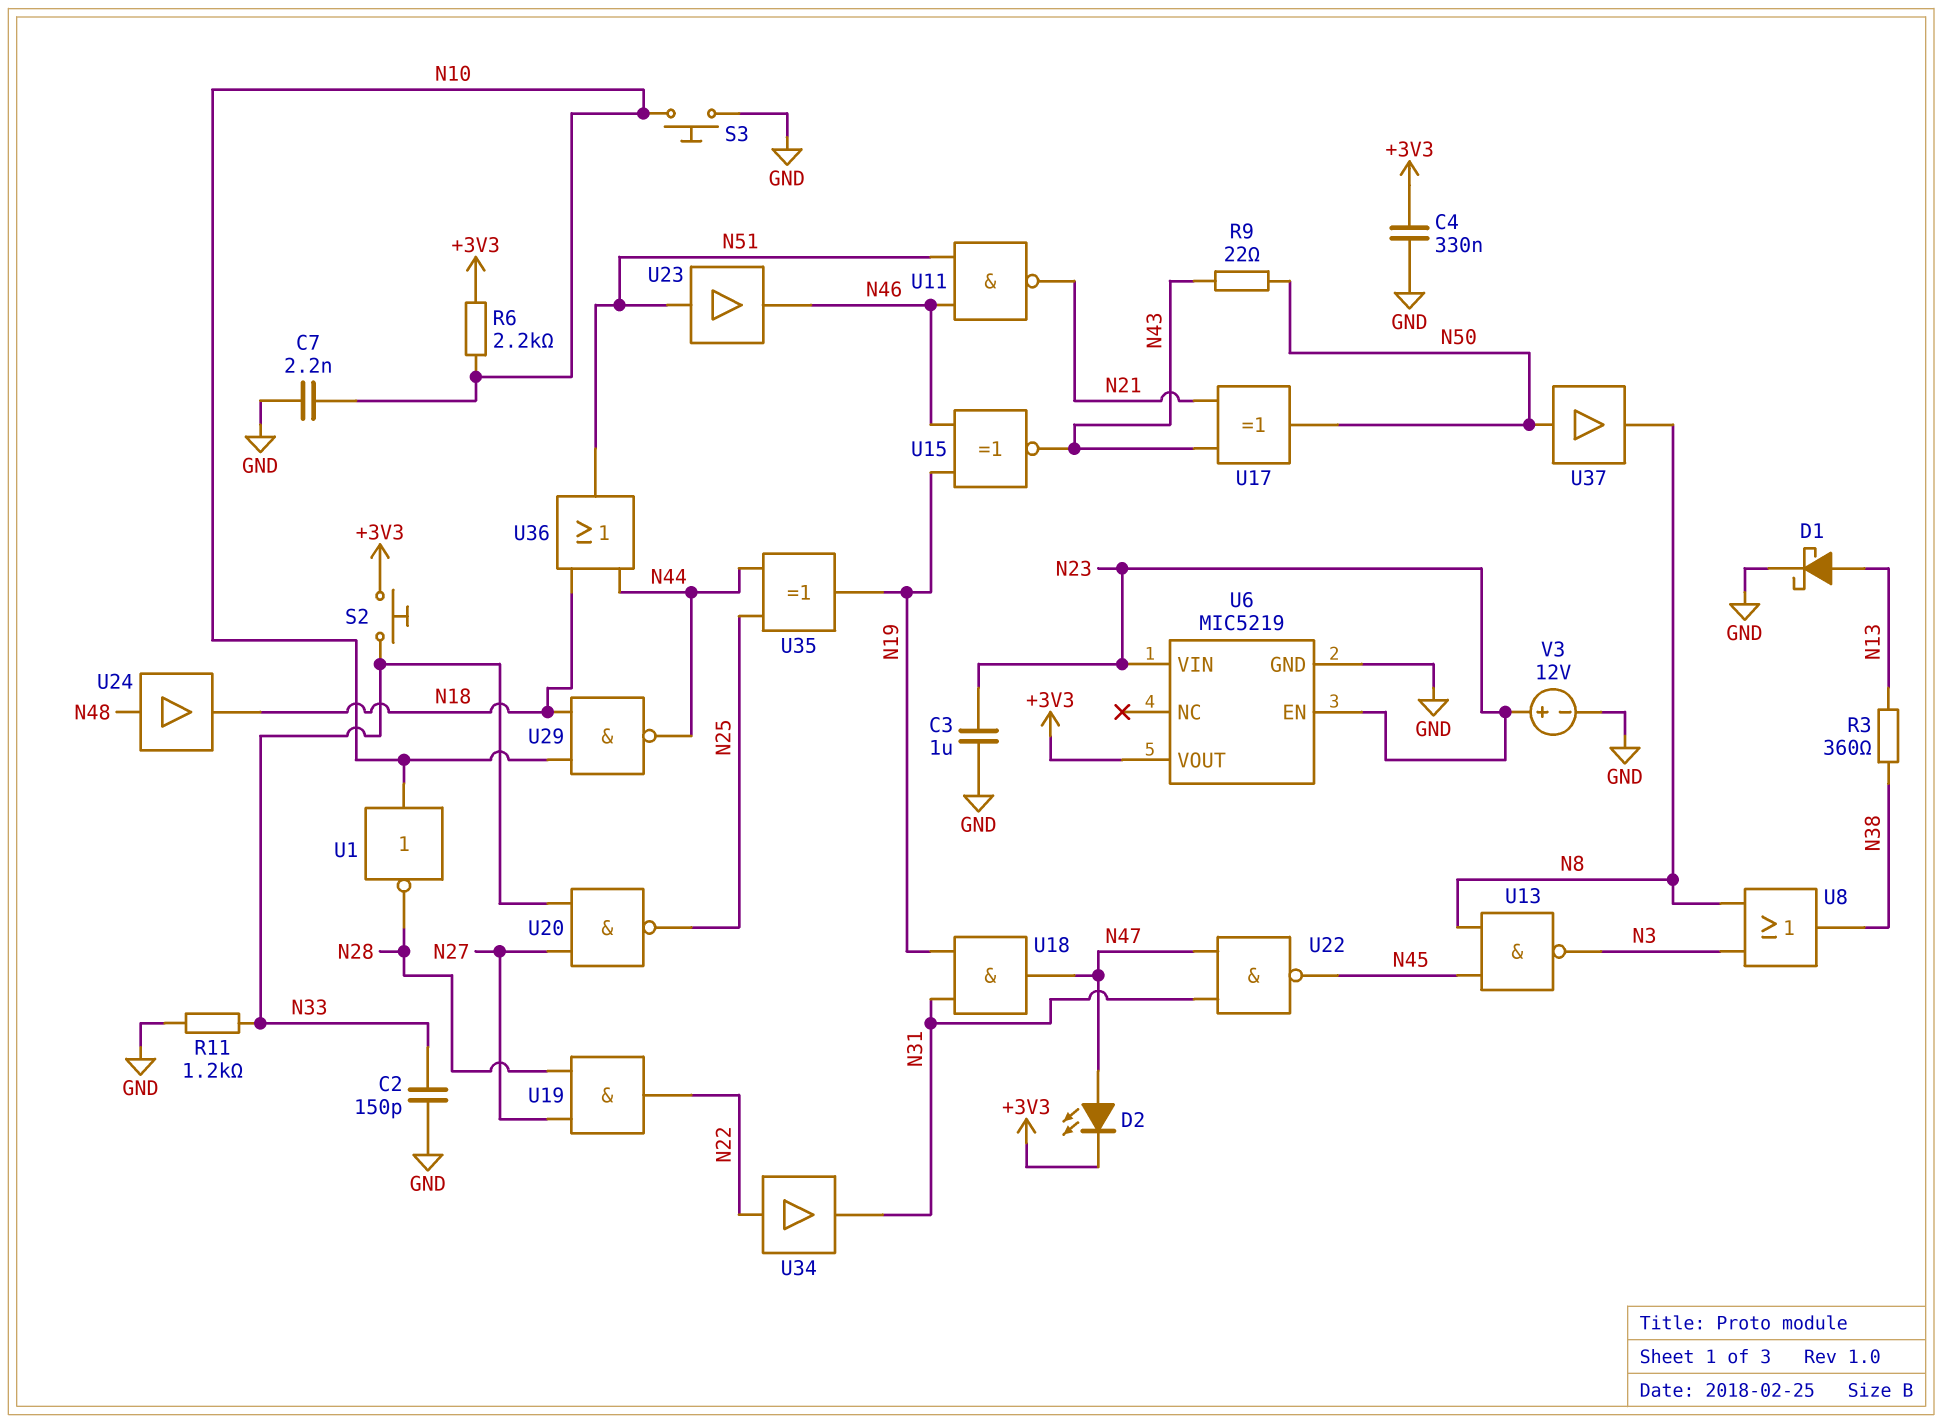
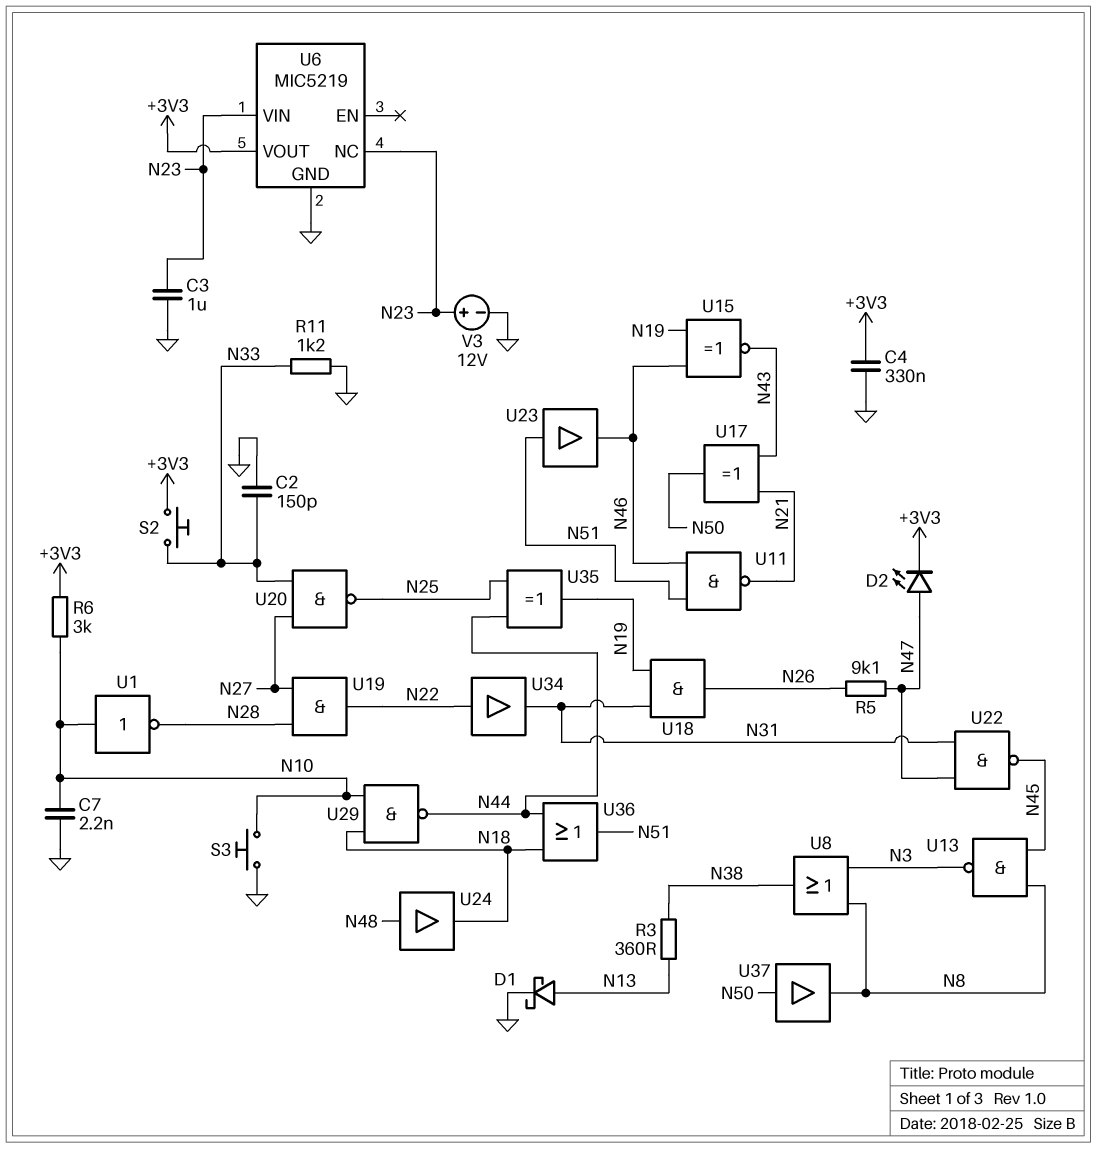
R5: none -> 9.1k (N26, N47)
R6: 2.2k (+3V3, N10) -> 3k (+3V3, N10)
R9: 22 (N43, N50) -> none
U6 pin EN: N23 -> none
U6 pin NC: none -> N23
U18: AND (in N19, in N31, out N47) -> AND (in N19, in N31, out N26)

